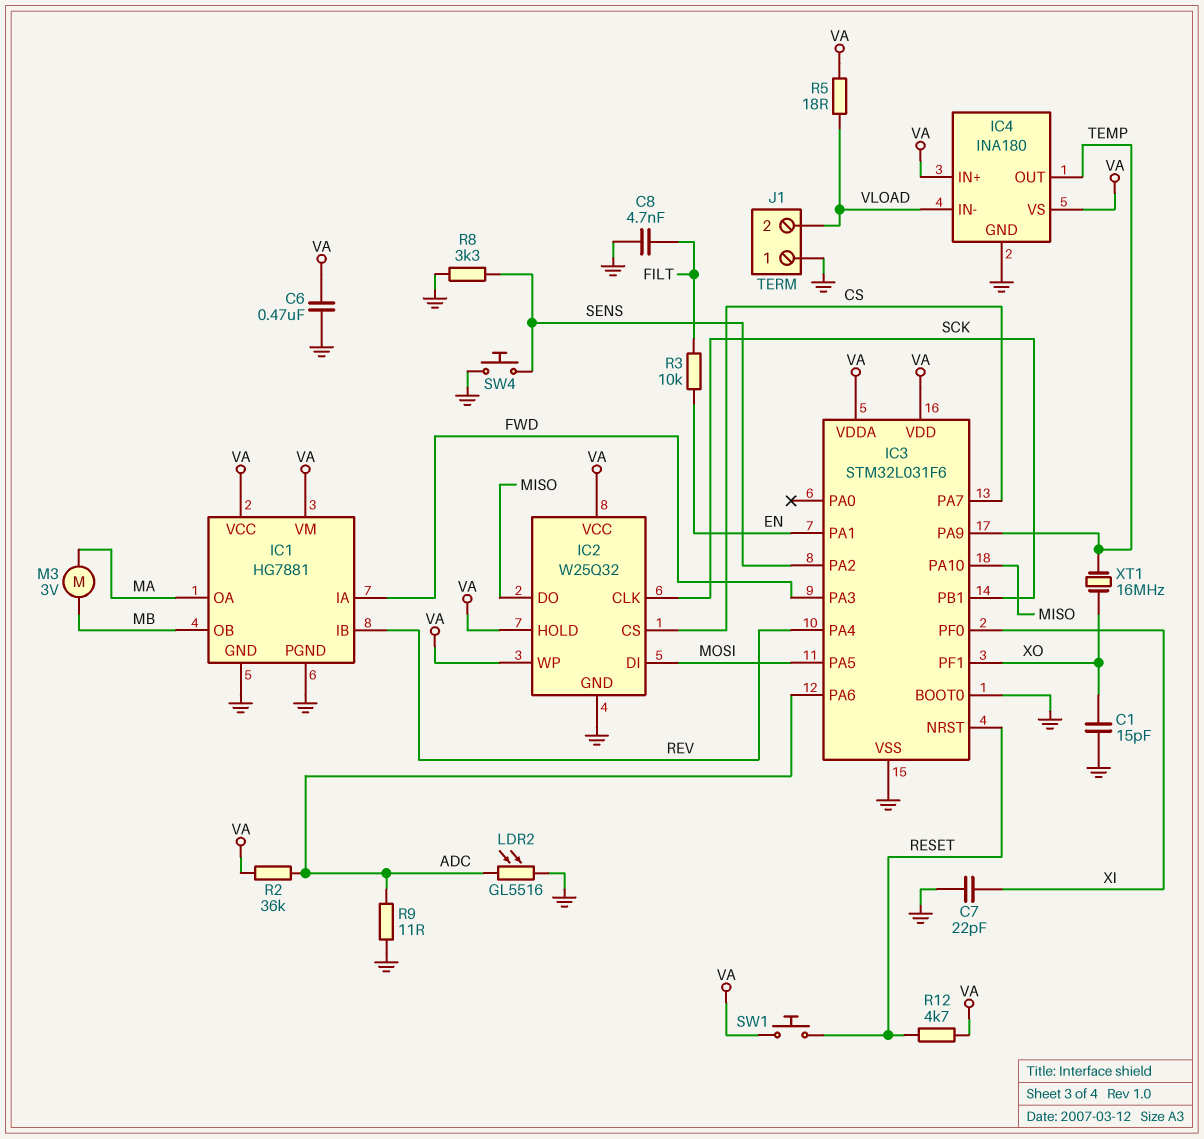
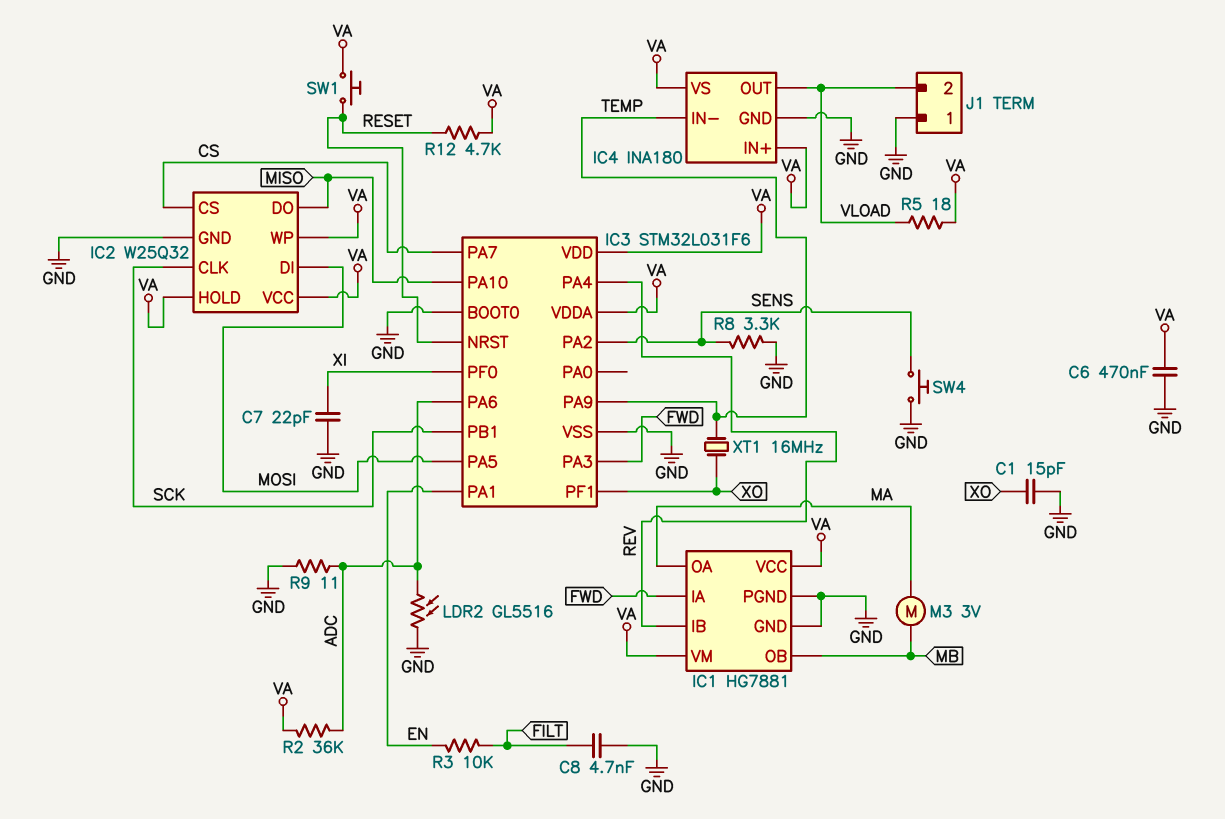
IC4 pin IN-: VLOAD -> TEMP
IC4 pin OUT: TEMP -> VLOAD

